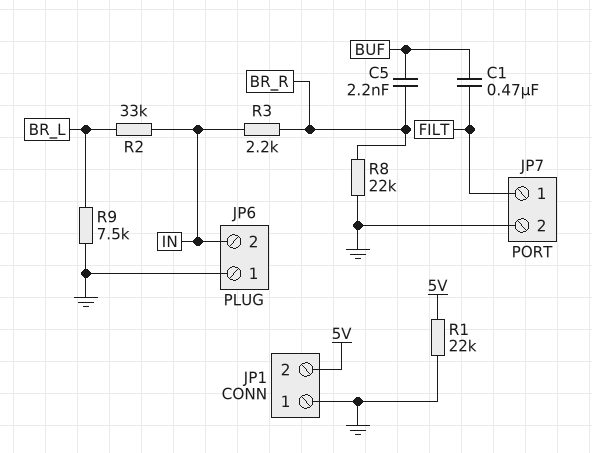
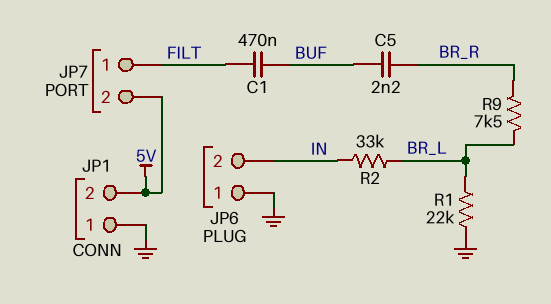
JP7 pin 2: GND -> 5V
R1: 22k (5V, GND) -> 22k (BR_L, GND)
R3: 2.2k (BR_R, IN) -> none
R8: 22k (BR_R, GND) -> none
R9: 7.5k (BR_L, GND) -> 7.5k (BR_L, BR_R)

